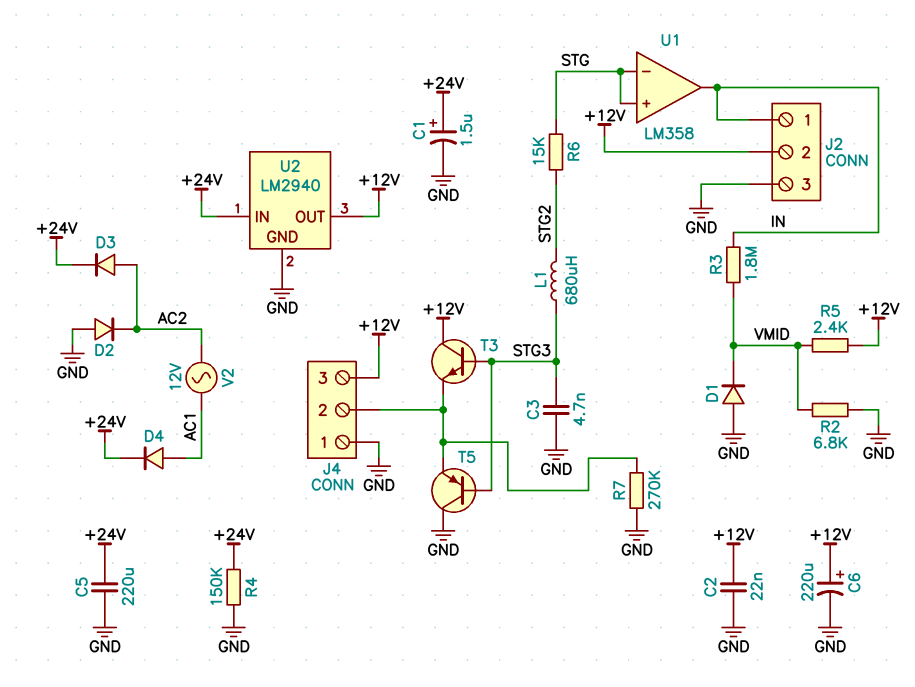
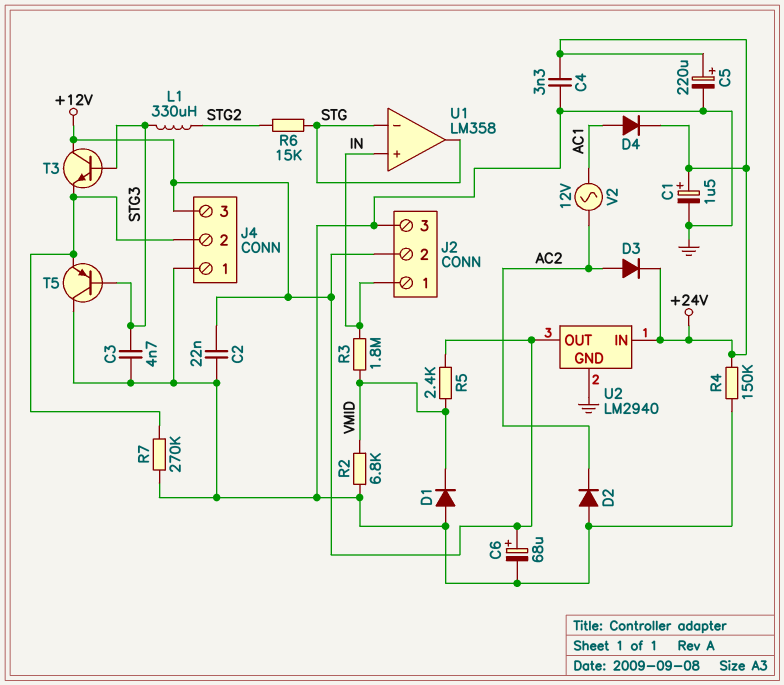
C4: none -> 3.3nF (+24V, GND)
C5: 220uF (+24V, GND) -> 220uF (plus +24V, minus GND)
C6: 220uF (plus +12V, minus GND) -> 68uF (plus +12V, minus GND)
L1: 680uH (STG2, STG3) -> 330uH (STG2, STG3)
U1 pin in+: STG -> IN
U1 pin out: IN -> STG

